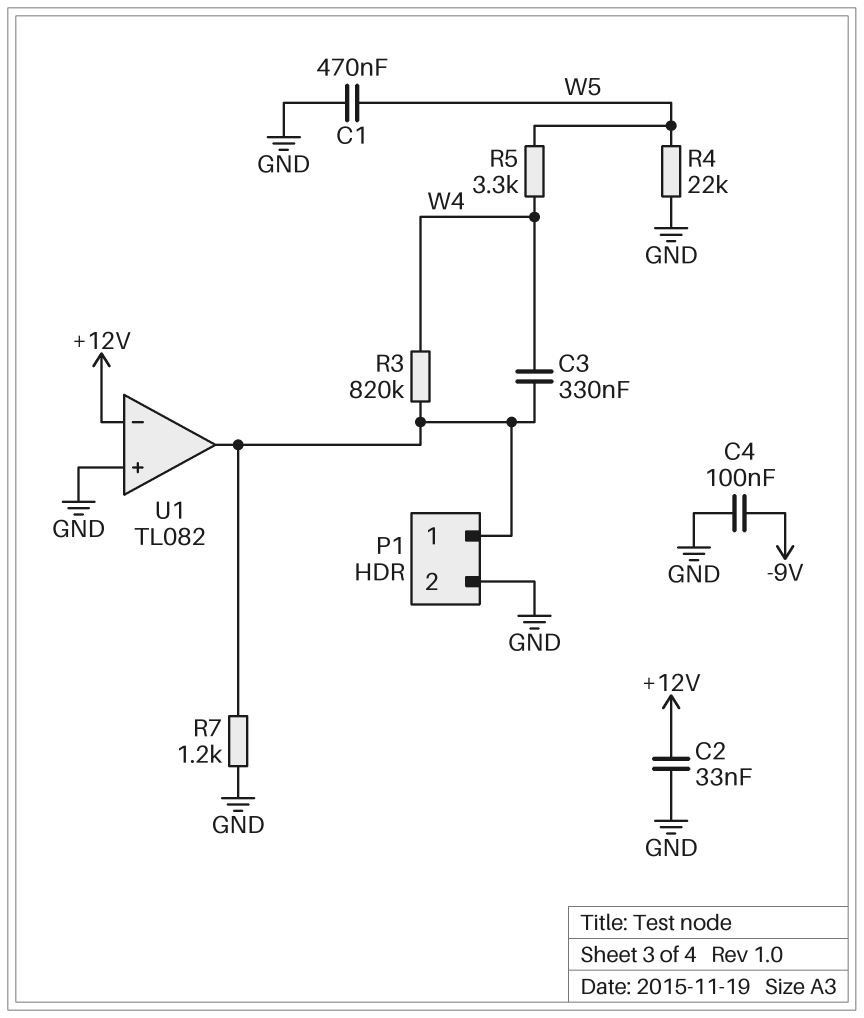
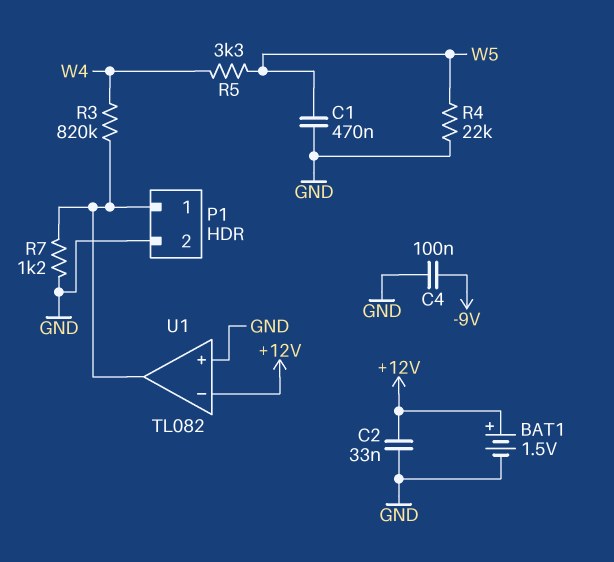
BAT1: none -> 1.5V (plus +12V, minus GND)
C3: 330nF (P1/1, W4) -> none

